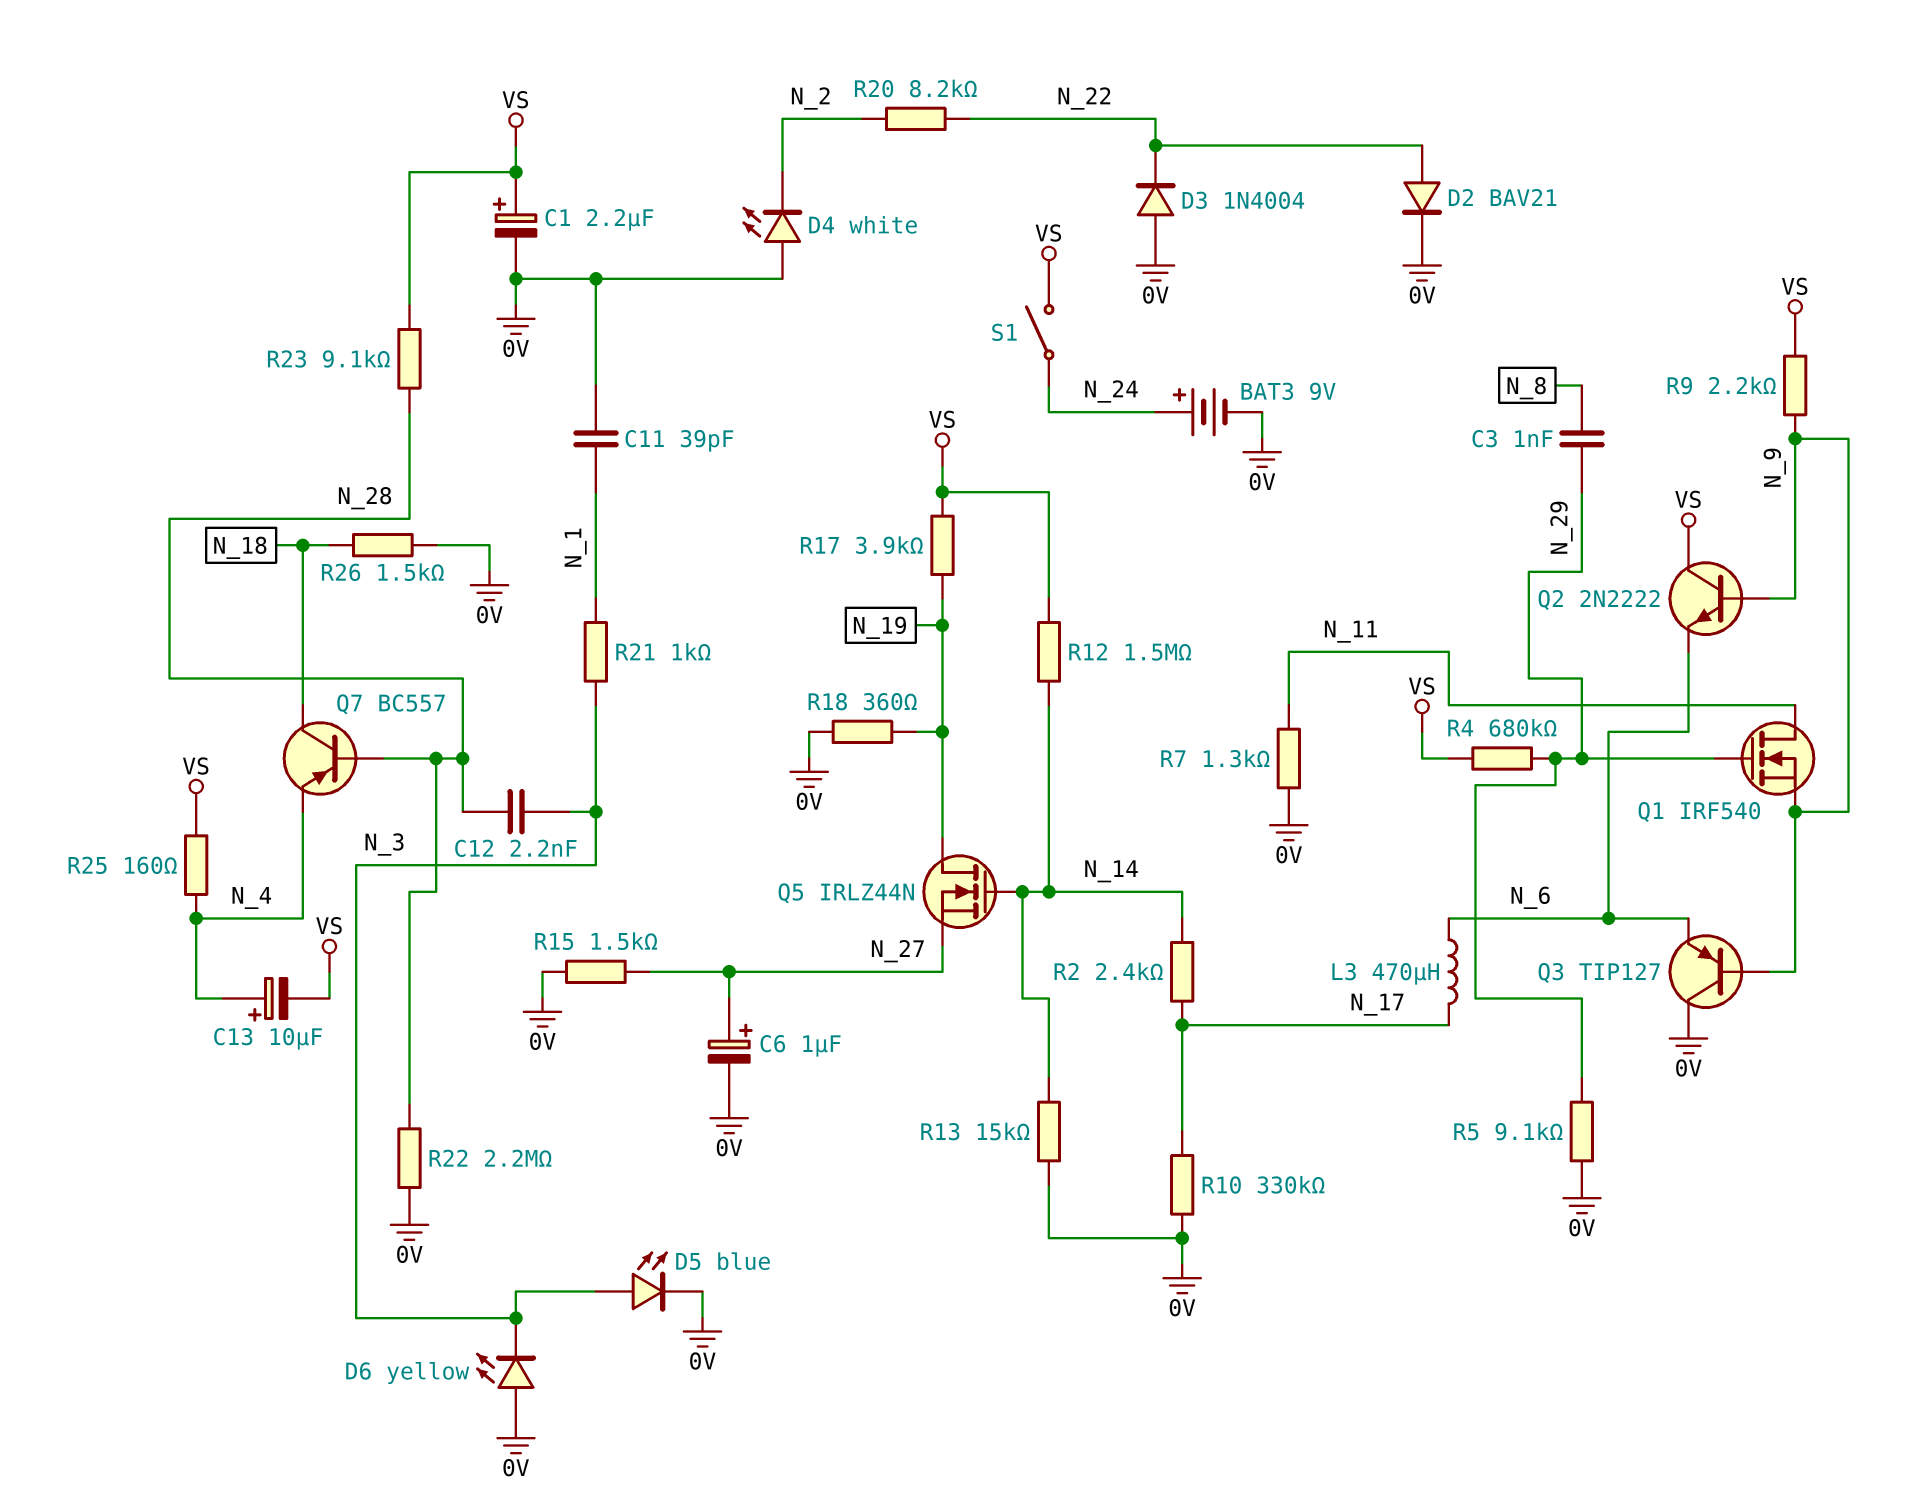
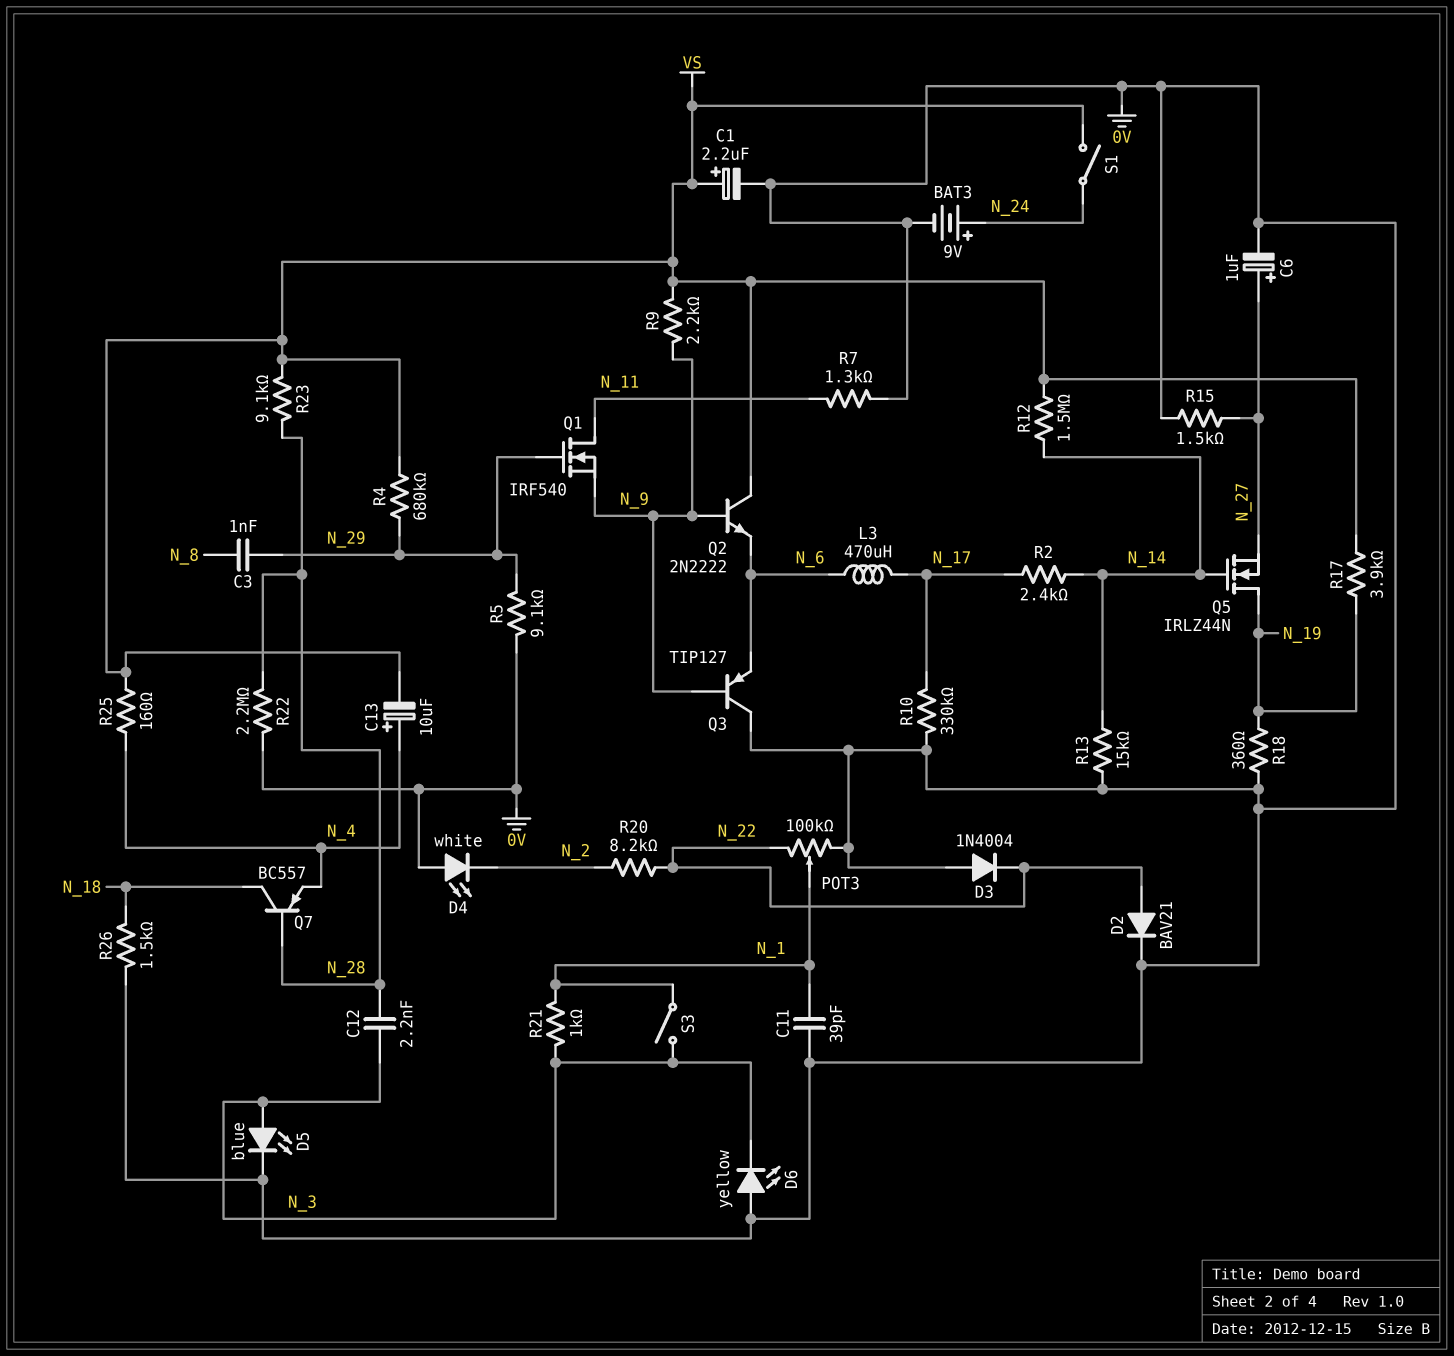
POT3: none -> 100k (0V, N_22, wiper N_1)
S3: none -> switch (N_1, N_3)

